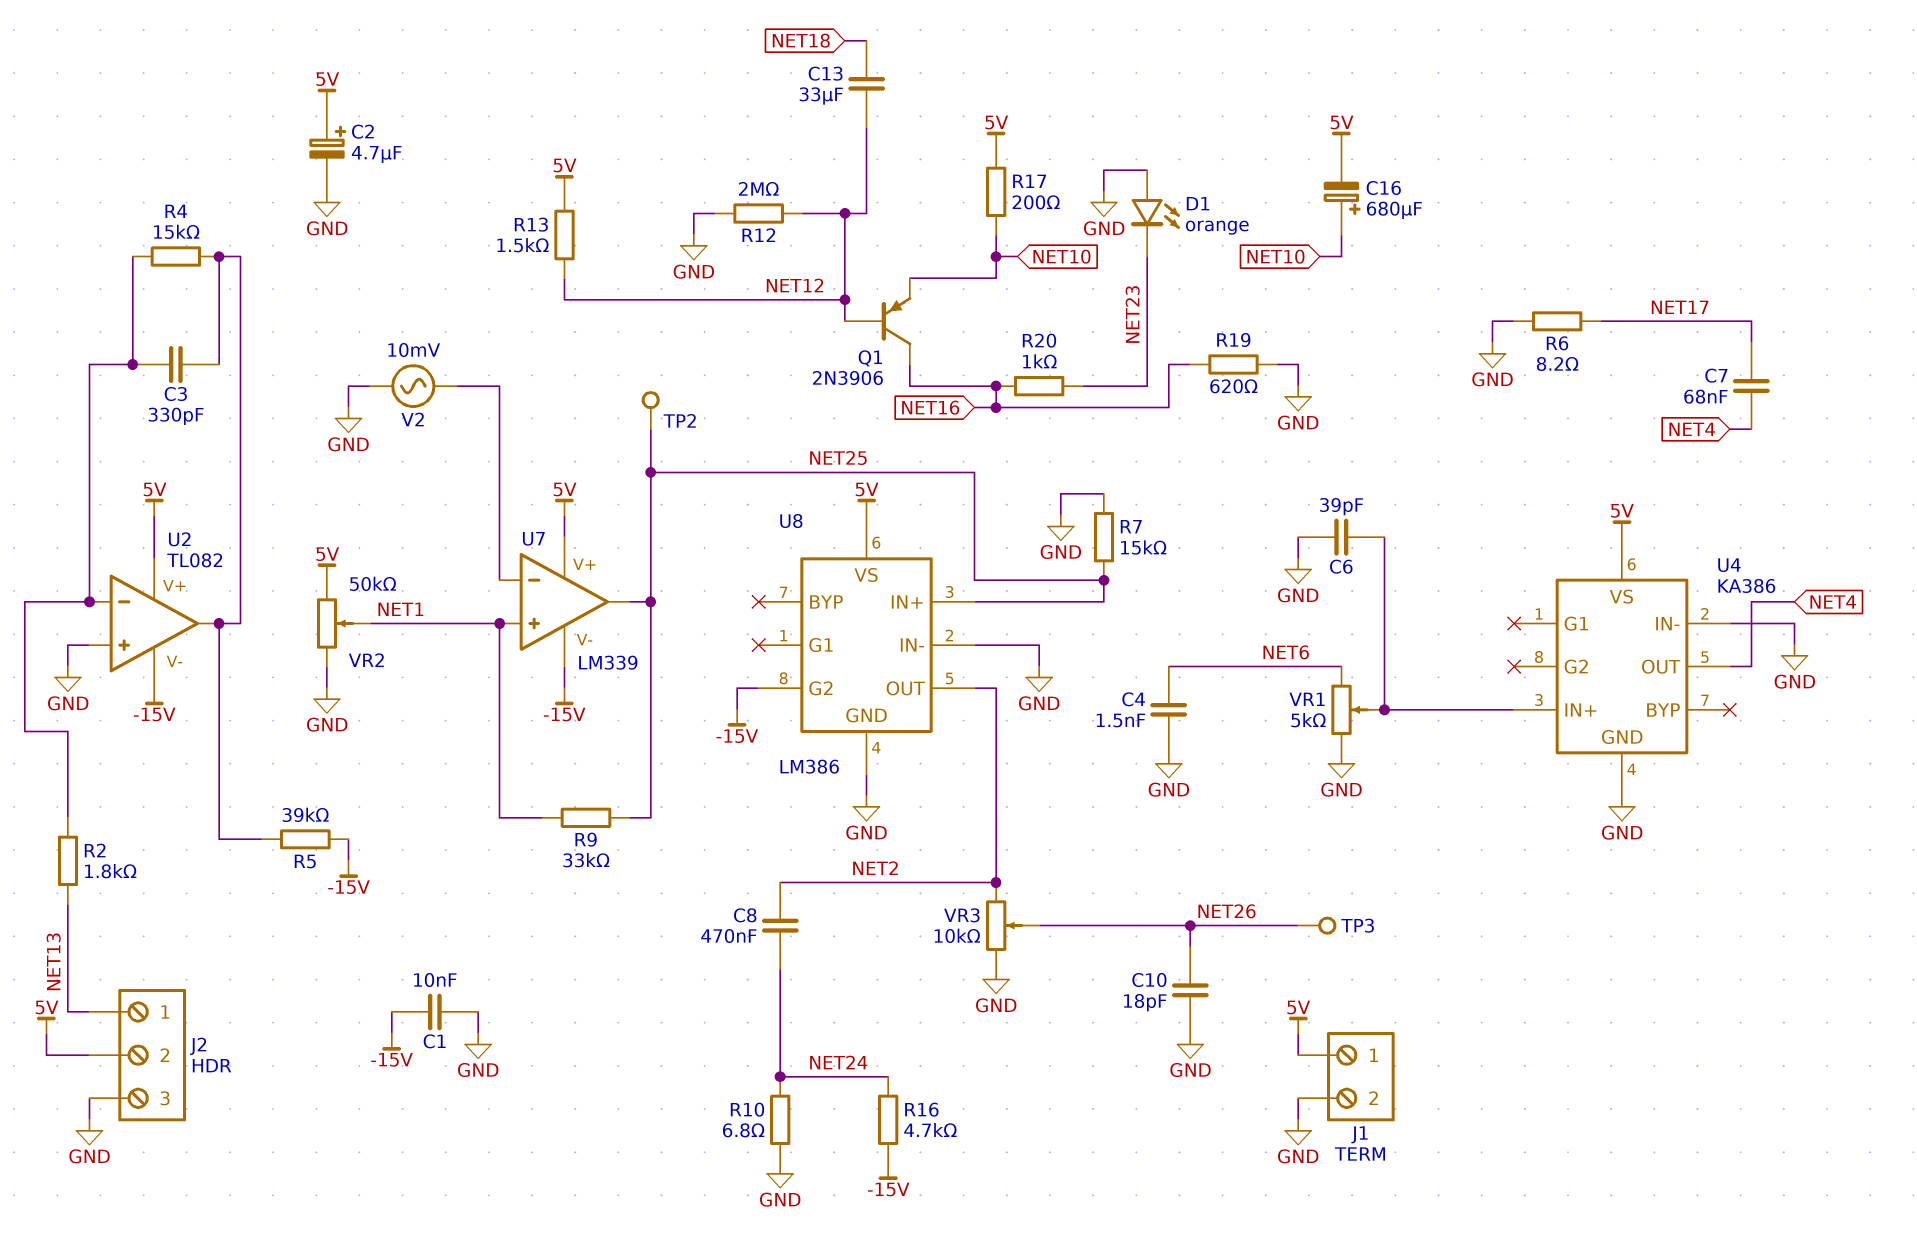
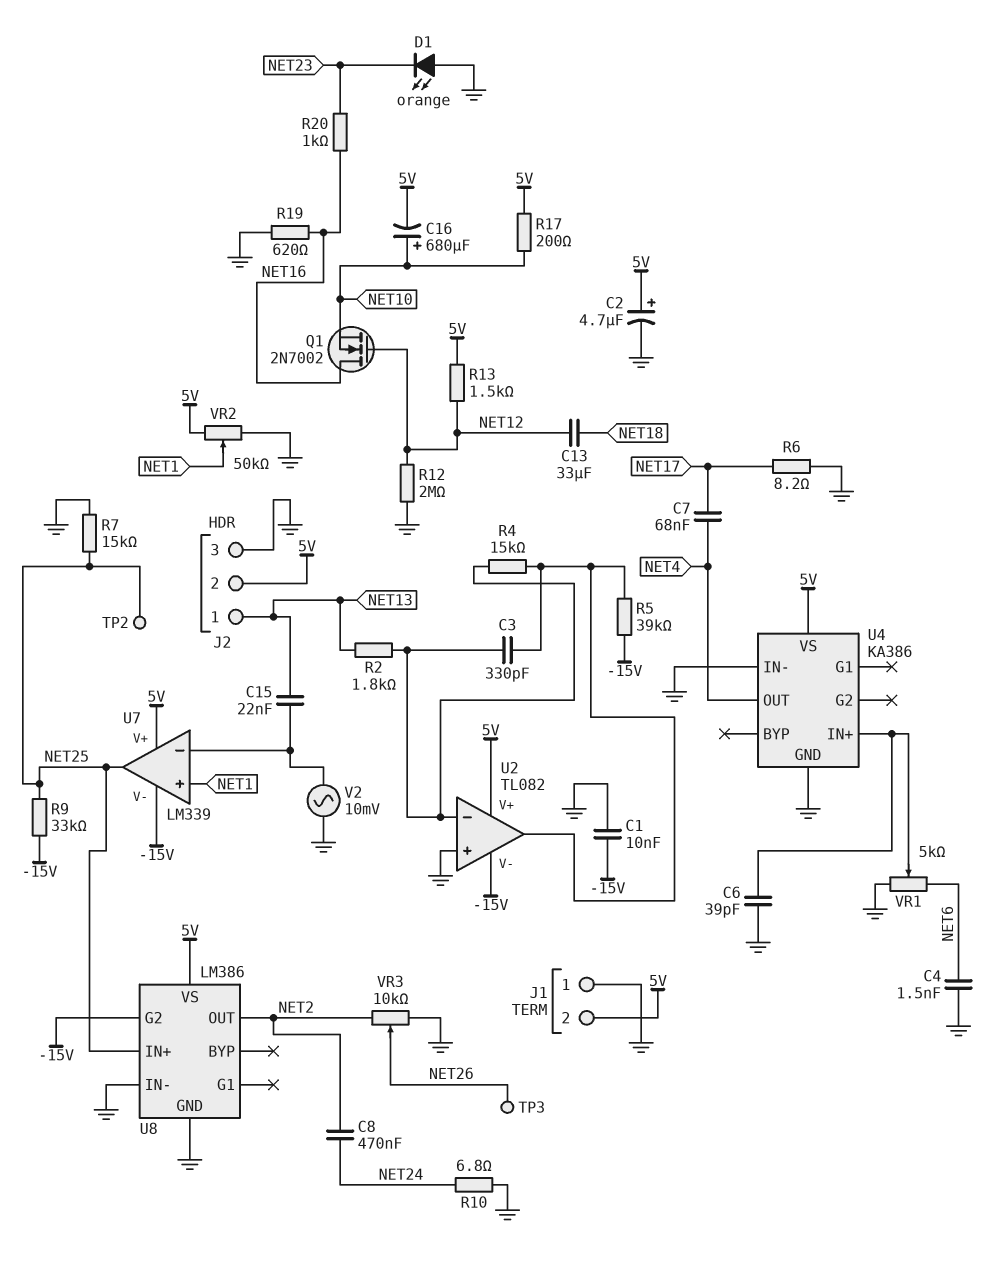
C10: 18pF (GND, NET26) -> none
C15: none -> 22nF (NET13, U7/in-)
J1 pin 1: 5V -> GND
J1 pin 2: GND -> 5V
Q1: PNP 2N3906 (B NET12, C NET16, E NET10) -> NMOS 2N7002 (G NET12, D NET16, S NET10)
R9: 33k (NET1, NET25) -> 33k (-15V, NET25)
R16: 4.7k (-15V, NET24) -> none

